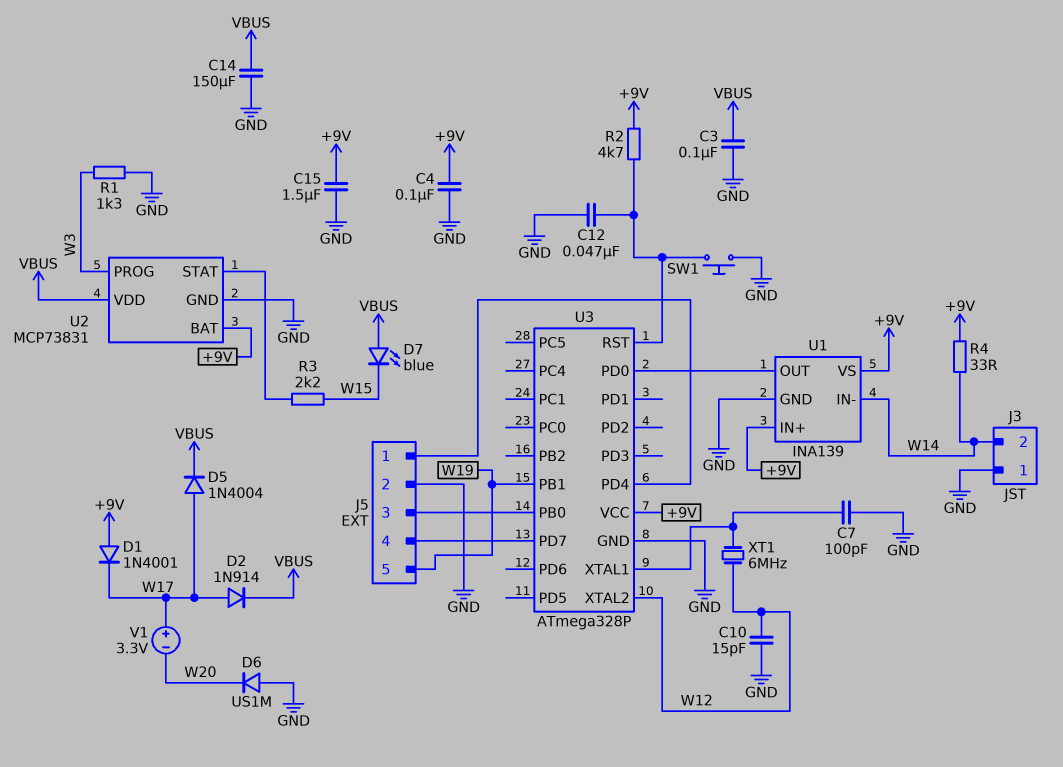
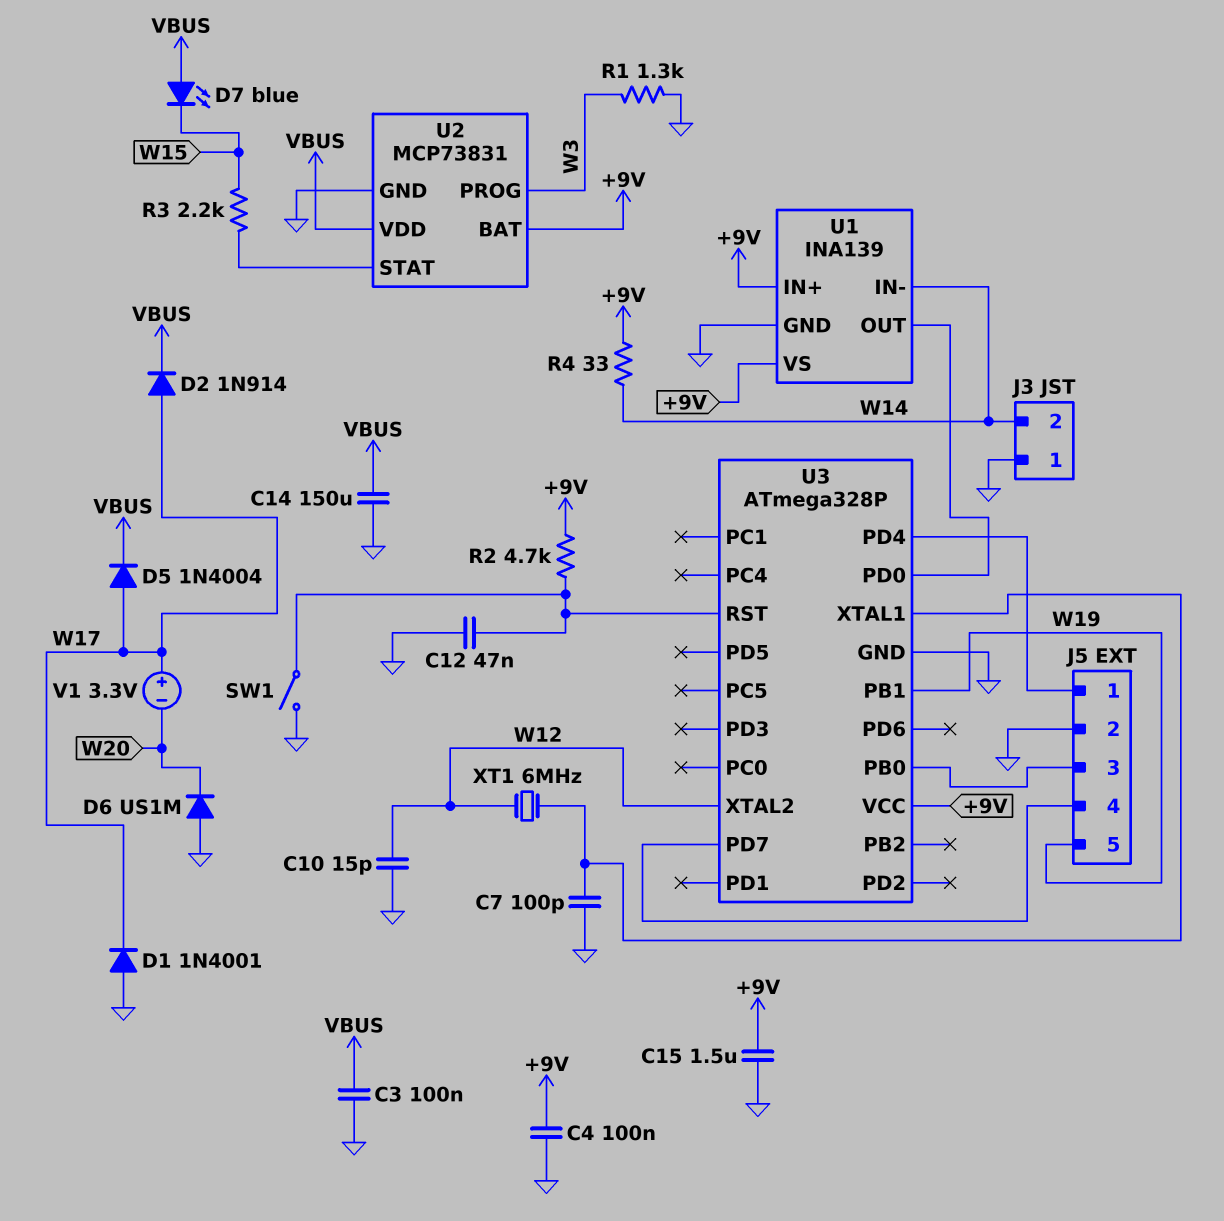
D1: diode 1N4001 (A +9V, K W17) -> diode 1N4001 (A GND, K W17)
SW1: button (GND, U3/RST) -> switch (GND, U3/RST)

